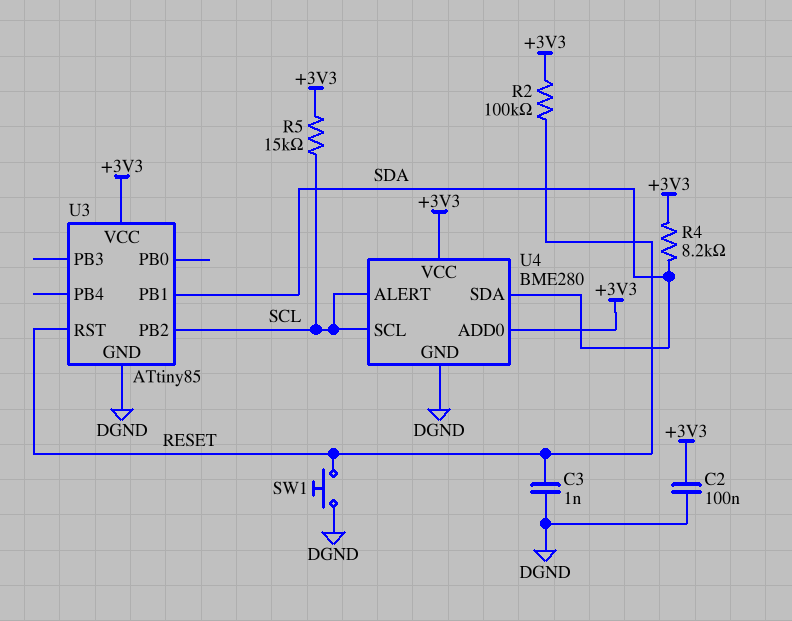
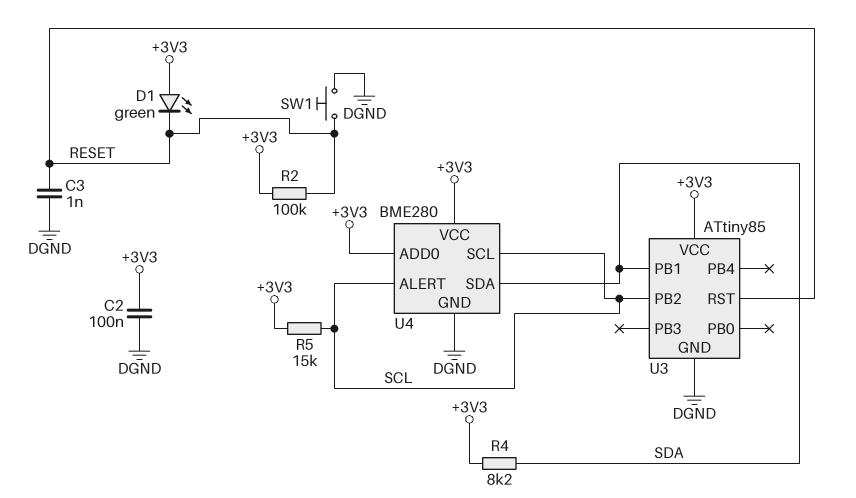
D1: none -> LED green (A +3V3, K RESET)

